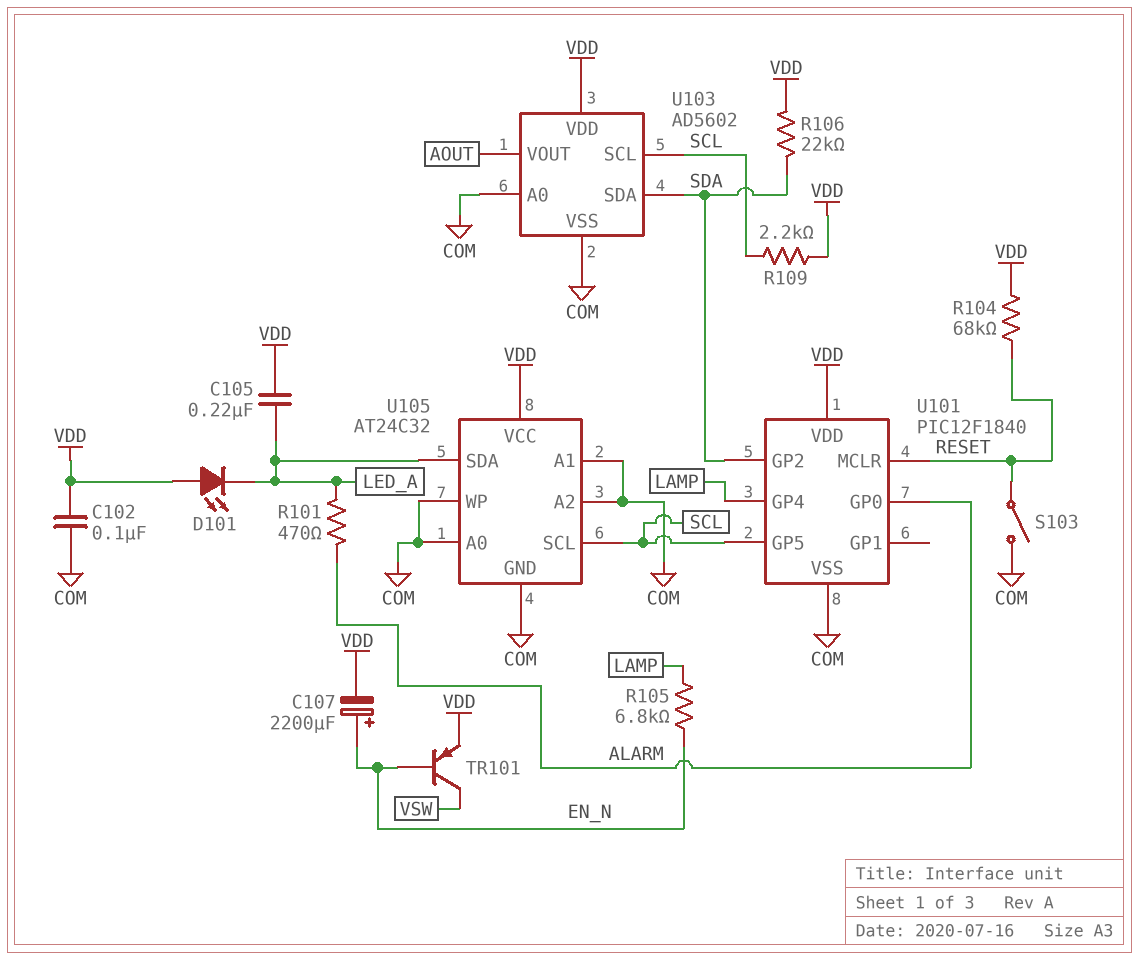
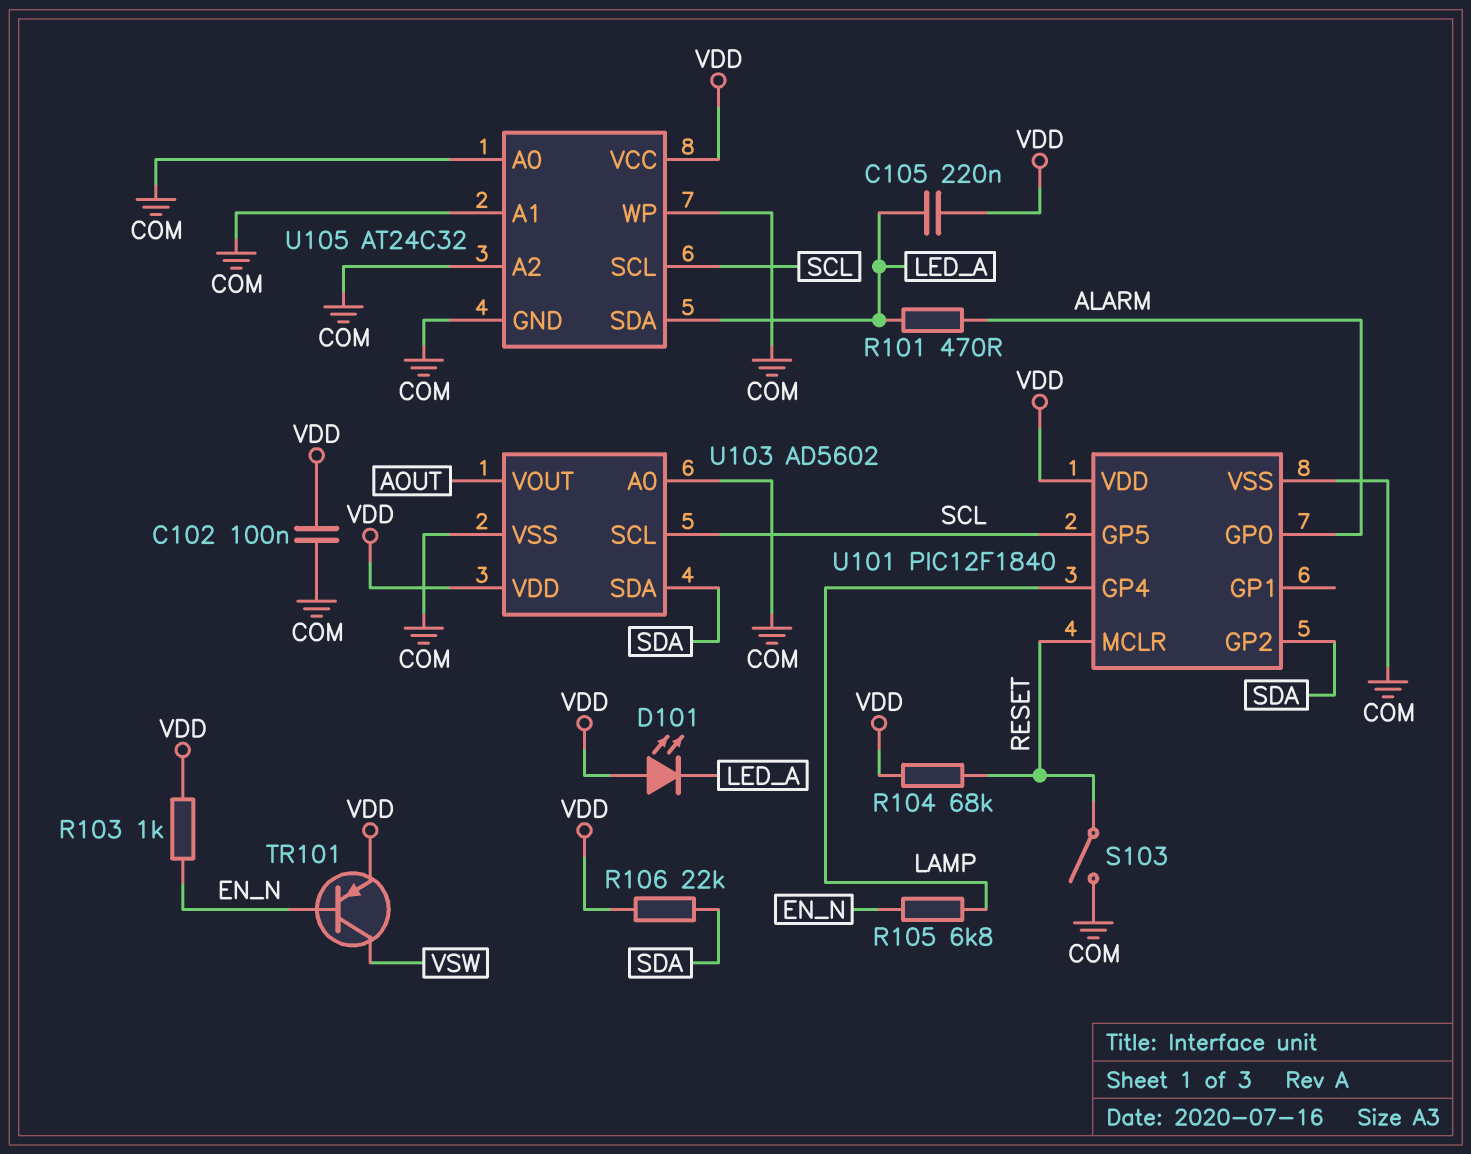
C107: 2200uF (plus EN_N, minus VDD) -> none
R103: none -> 1k (EN_N, VDD)
R109: 2.2k (SCL, VDD) -> none

